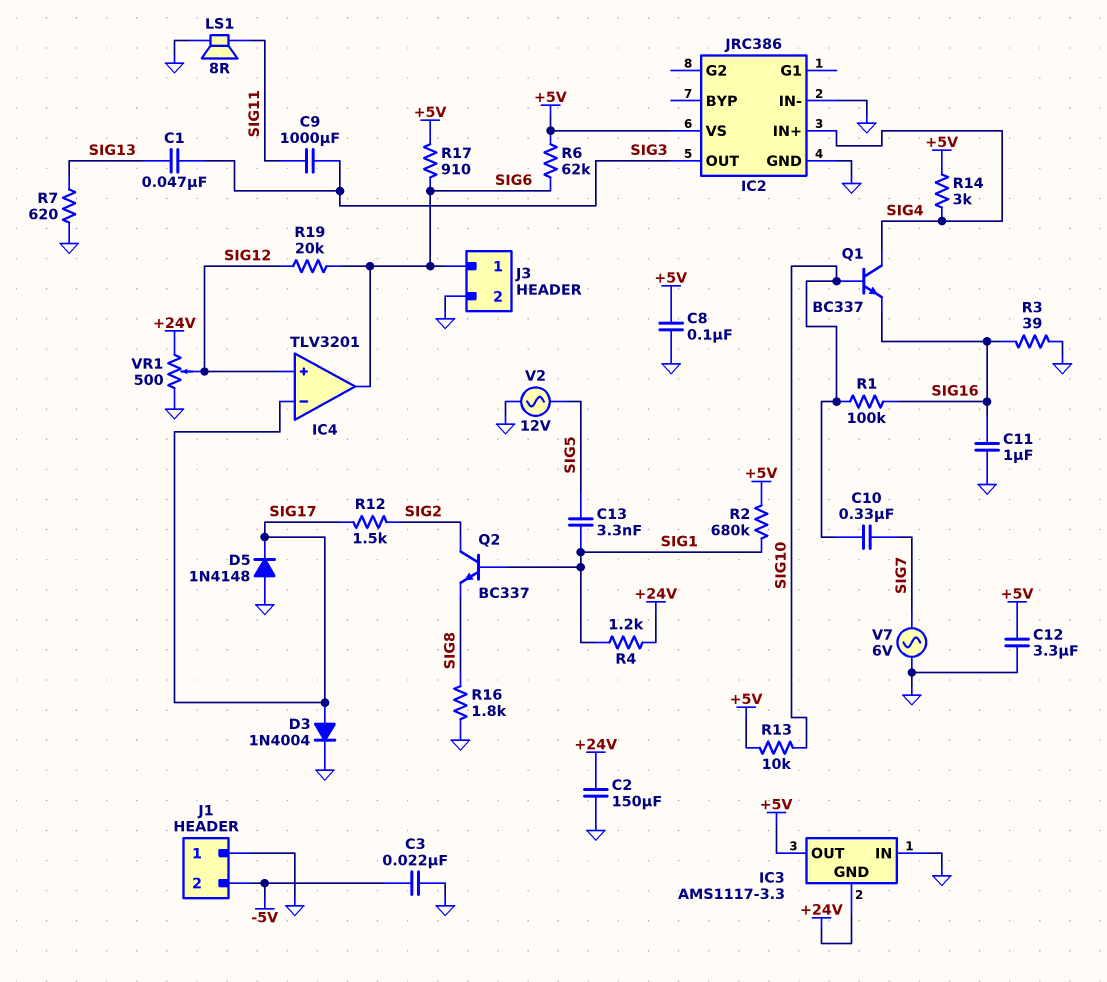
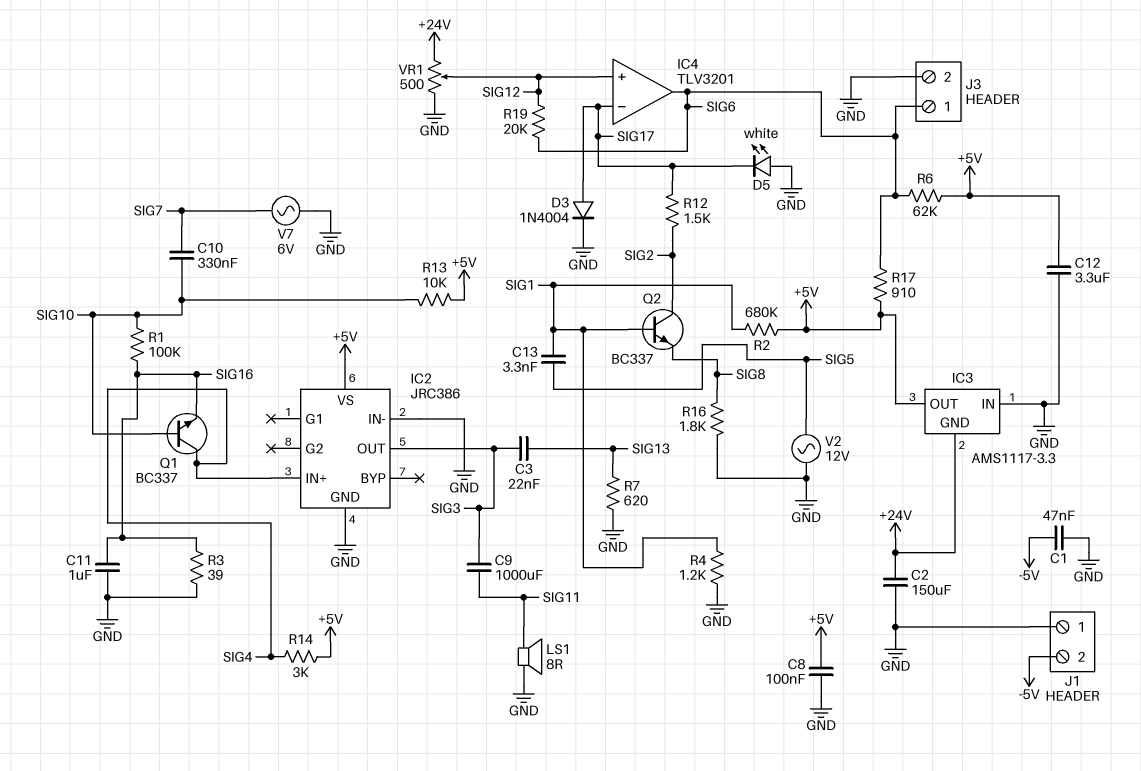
C1: 47nF (SIG3, SIG13) -> 47nF (-5V, GND)
C3: 22nF (-5V, GND) -> 22nF (SIG3, SIG13)
D5: diode 1N4148 (A GND, K SIG17) -> LED white (A GND, K SIG17)
R4: 1.2k (+24V, SIG1) -> 1.2k (GND, SIG1)

